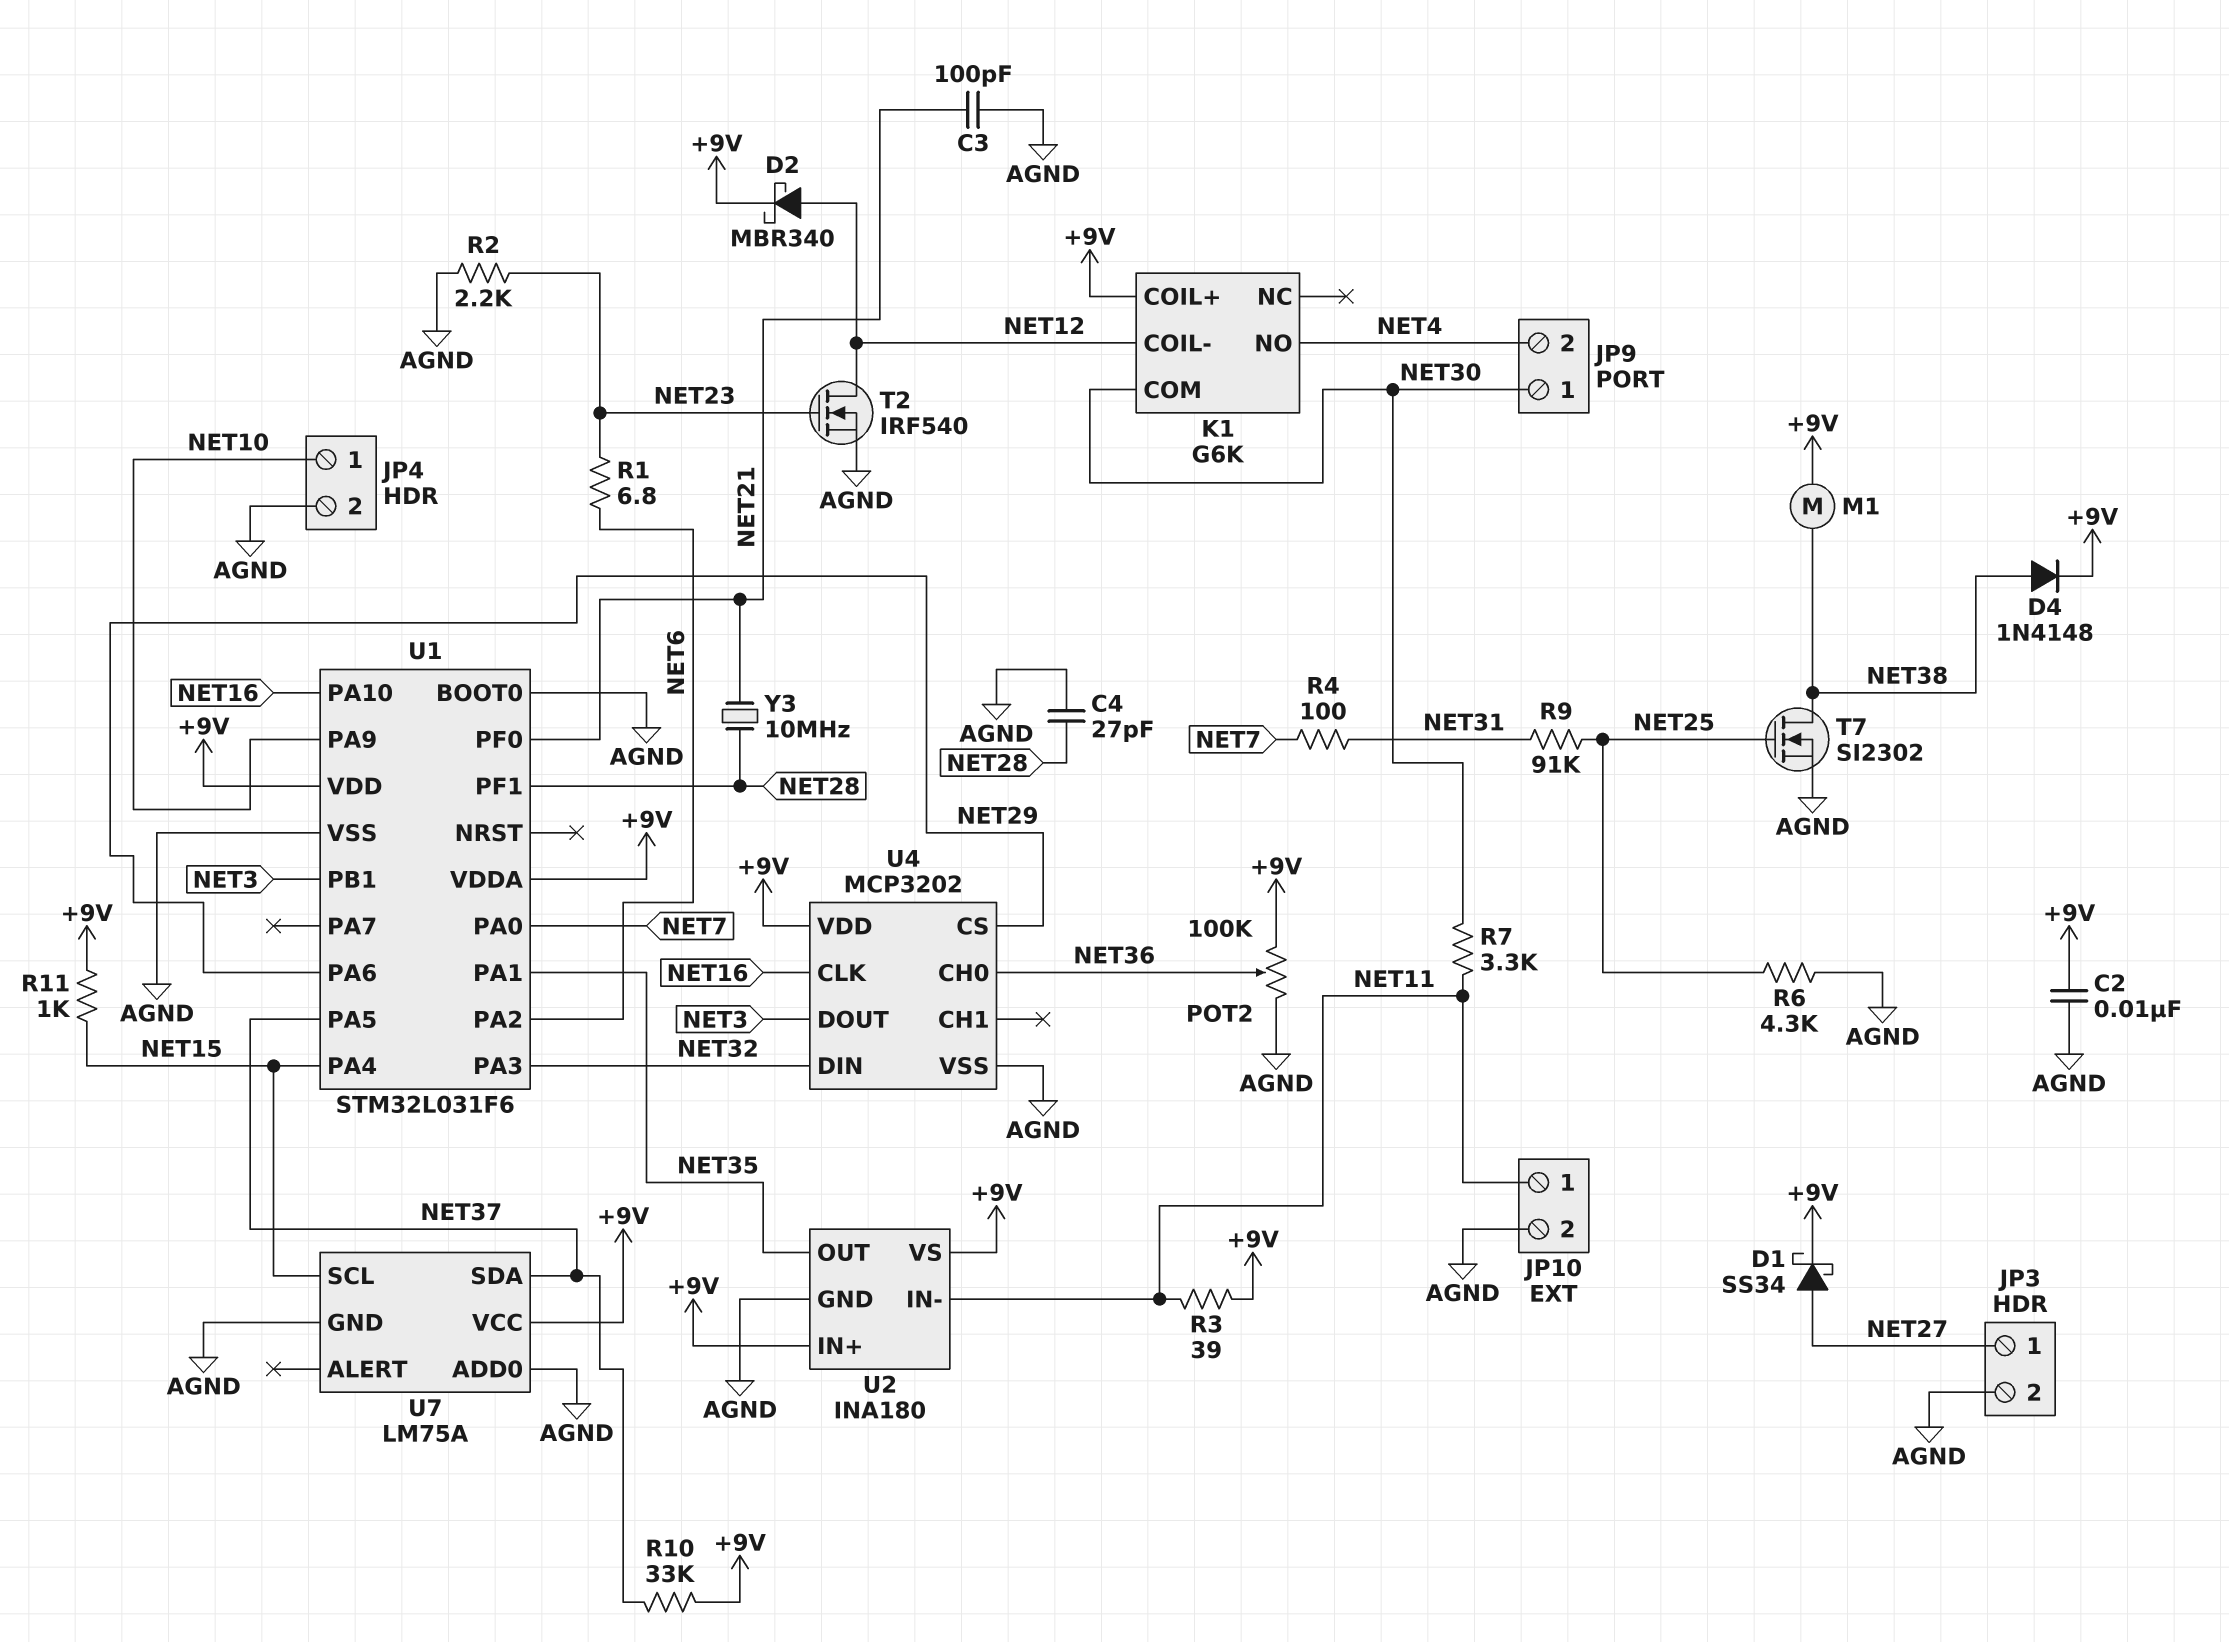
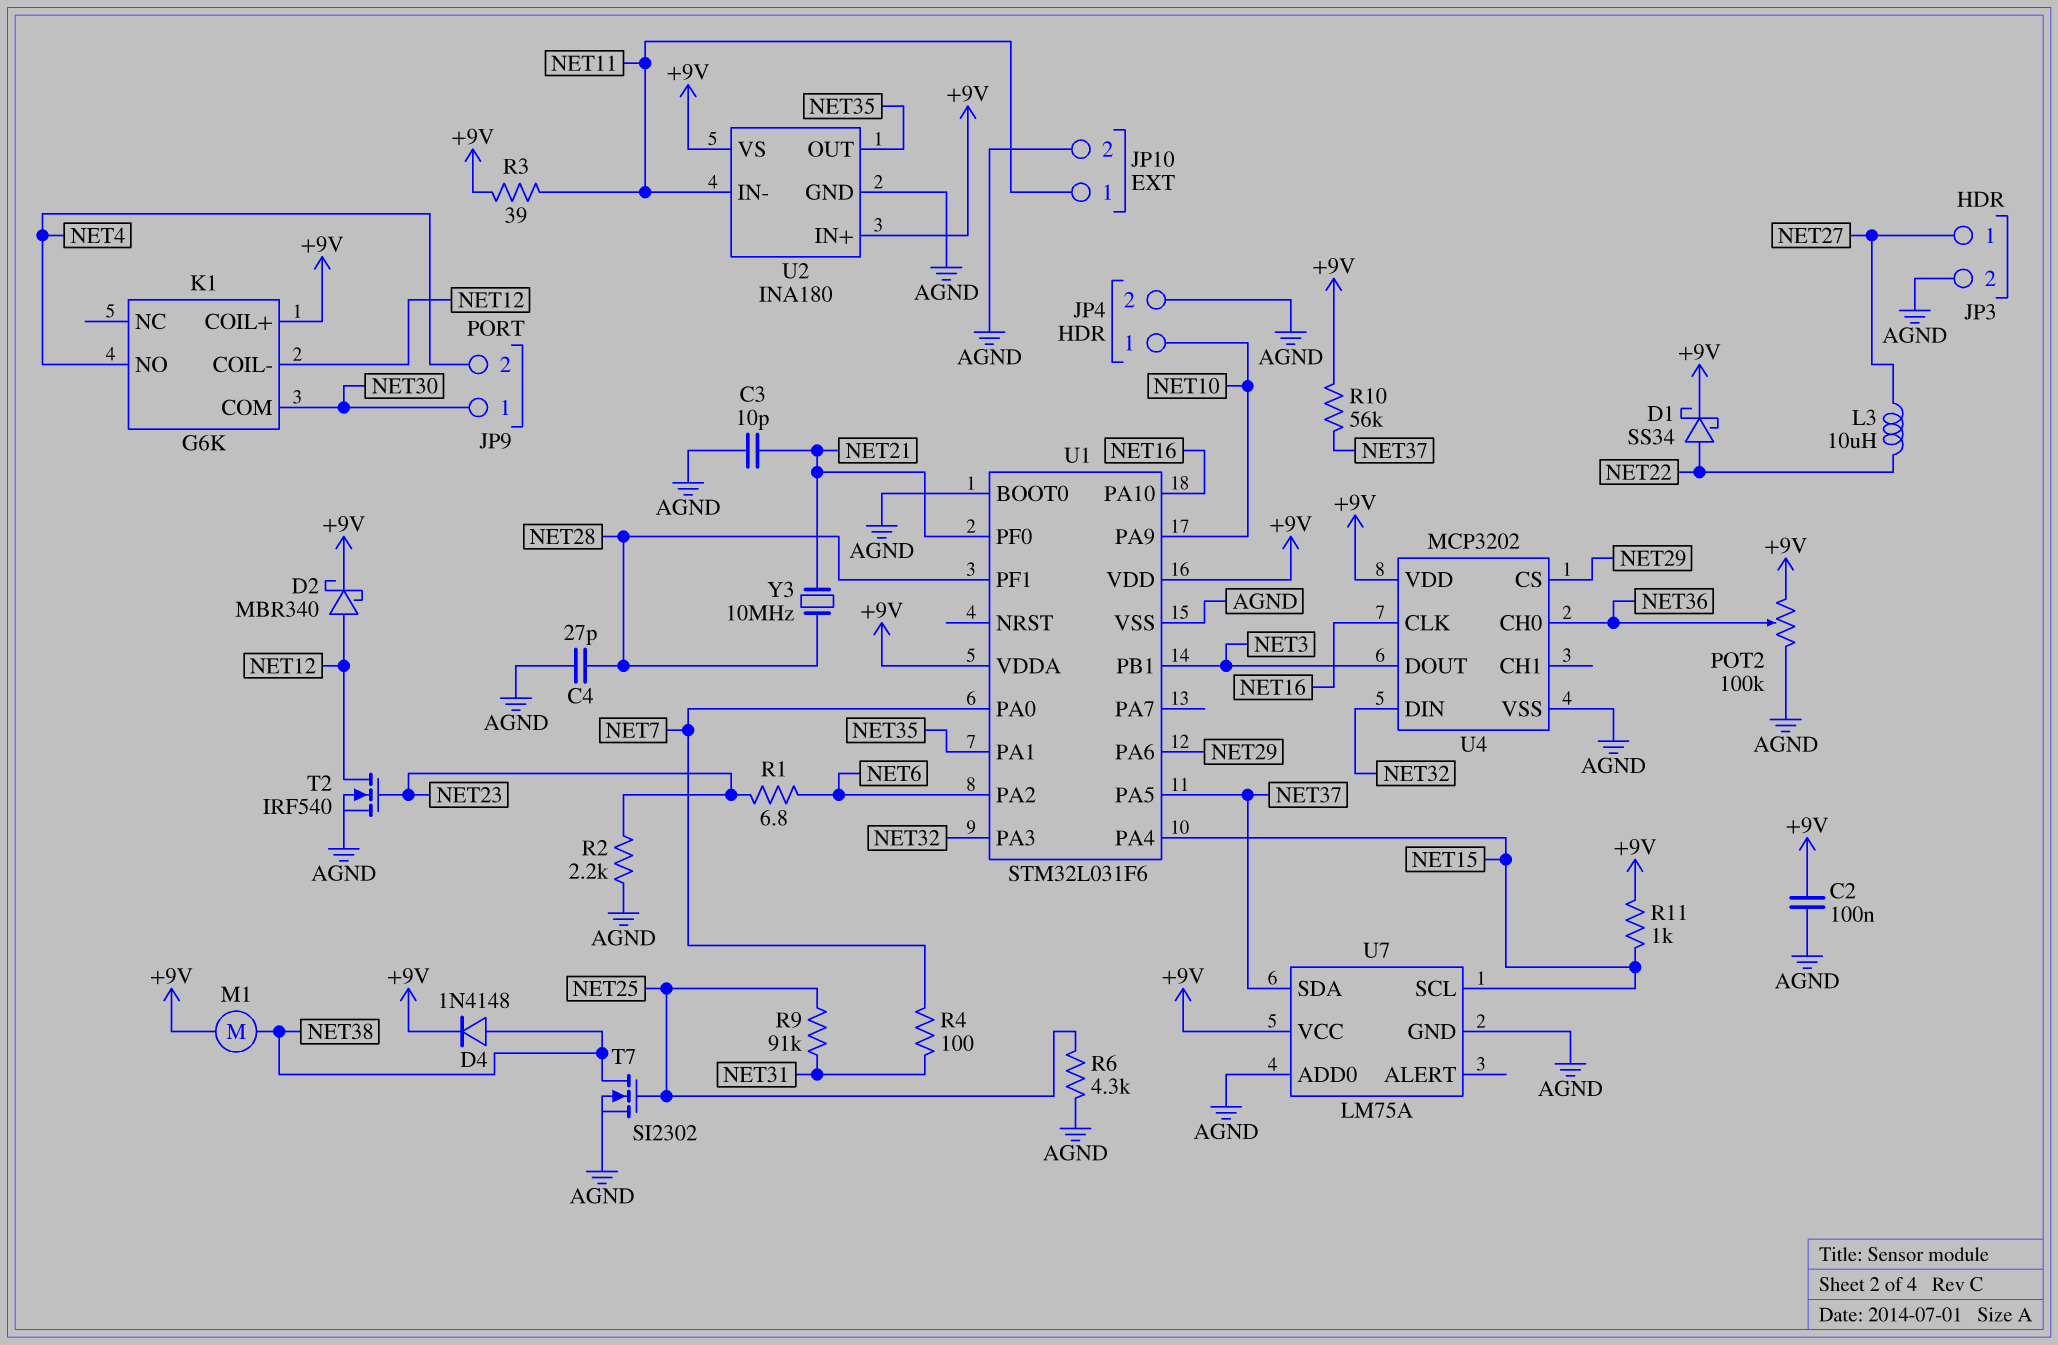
C2: 10nF (+9V, AGND) -> 100nF (+9V, AGND)
C3: 100pF (AGND, NET21) -> 10pF (AGND, NET21)
D1: schottky SS34 (A NET27, K +9V) -> schottky SS34 (A NET22, K +9V)
L3: none -> 10uH (NET22, NET27)
R7: 3.3k (NET11, NET30) -> none
R10: 33k (+9V, NET37) -> 56k (+9V, NET37)

